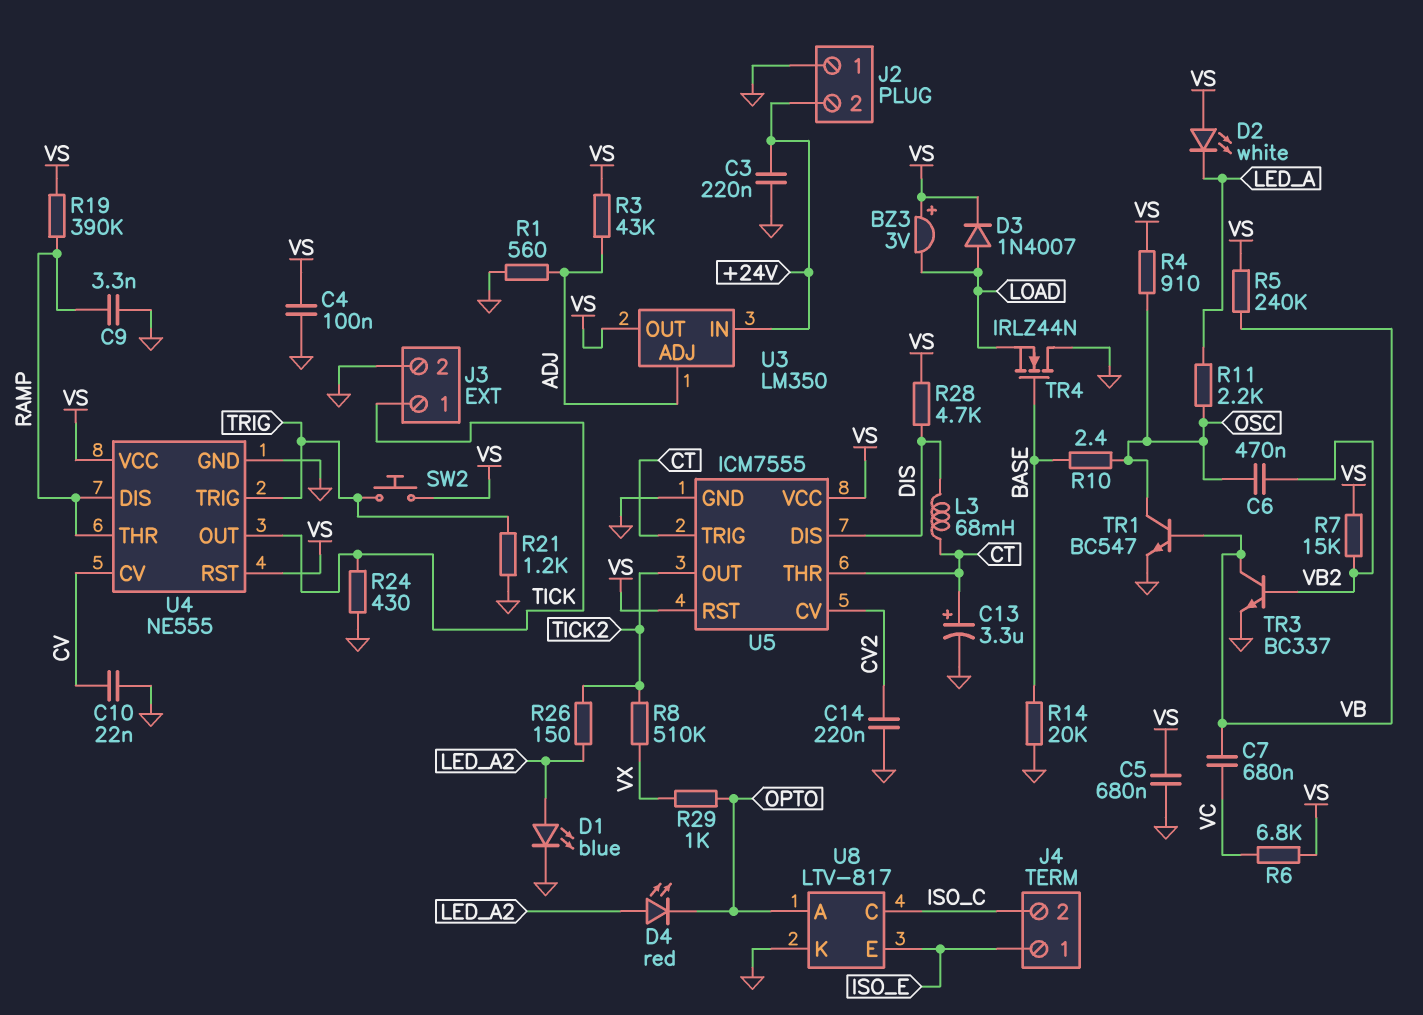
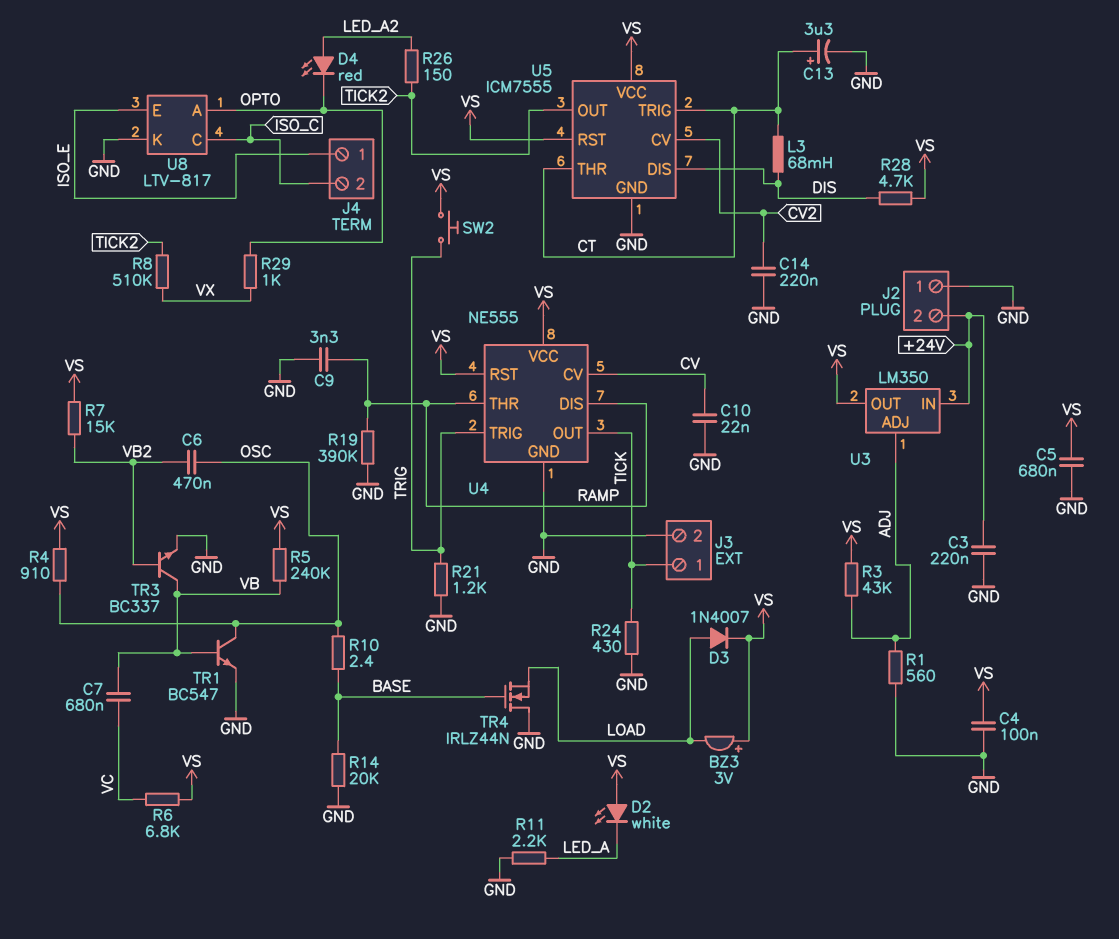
D1: LED blue (A LED_A2, K GND) -> none
R11: 2.2k (LED_A, OSC) -> 2.2k (GND, LED_A)
R19: 390k (RAMP, VS) -> 390k (GND, RAMP)

